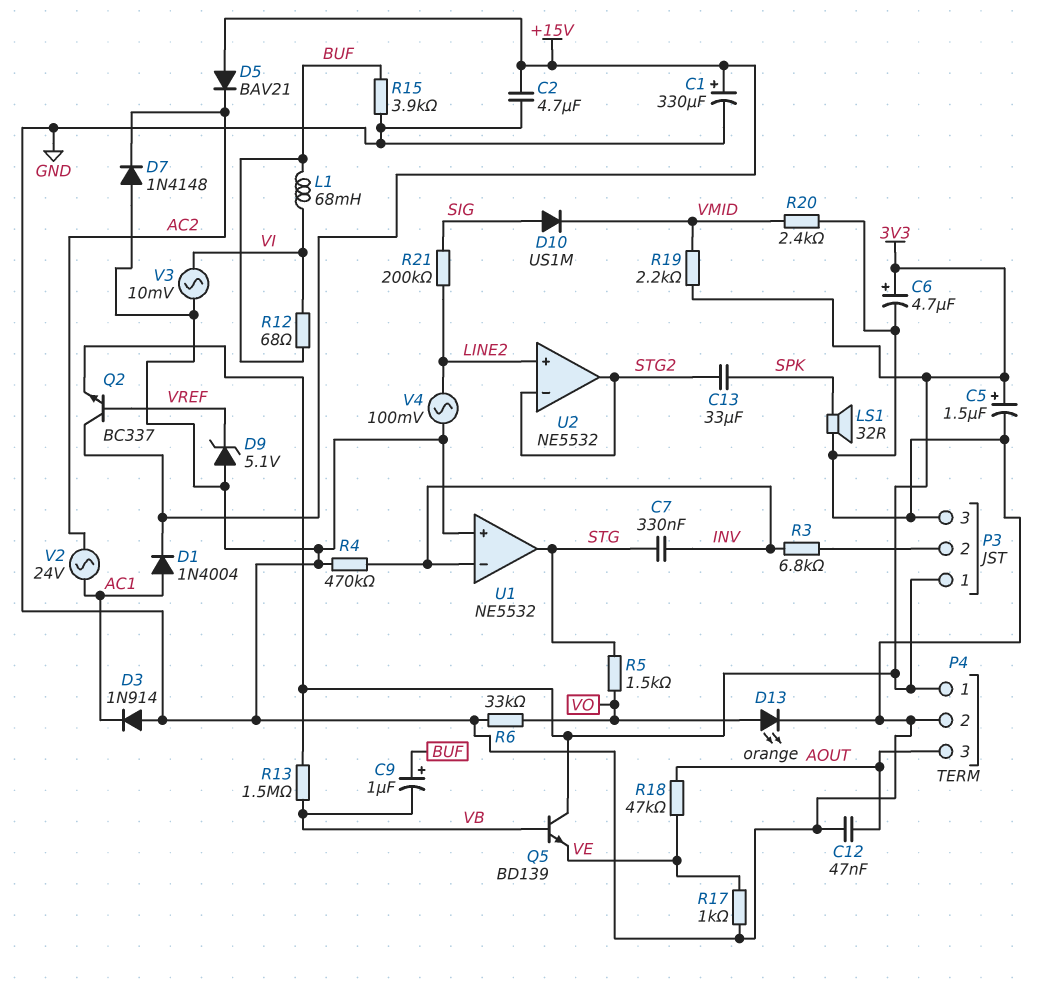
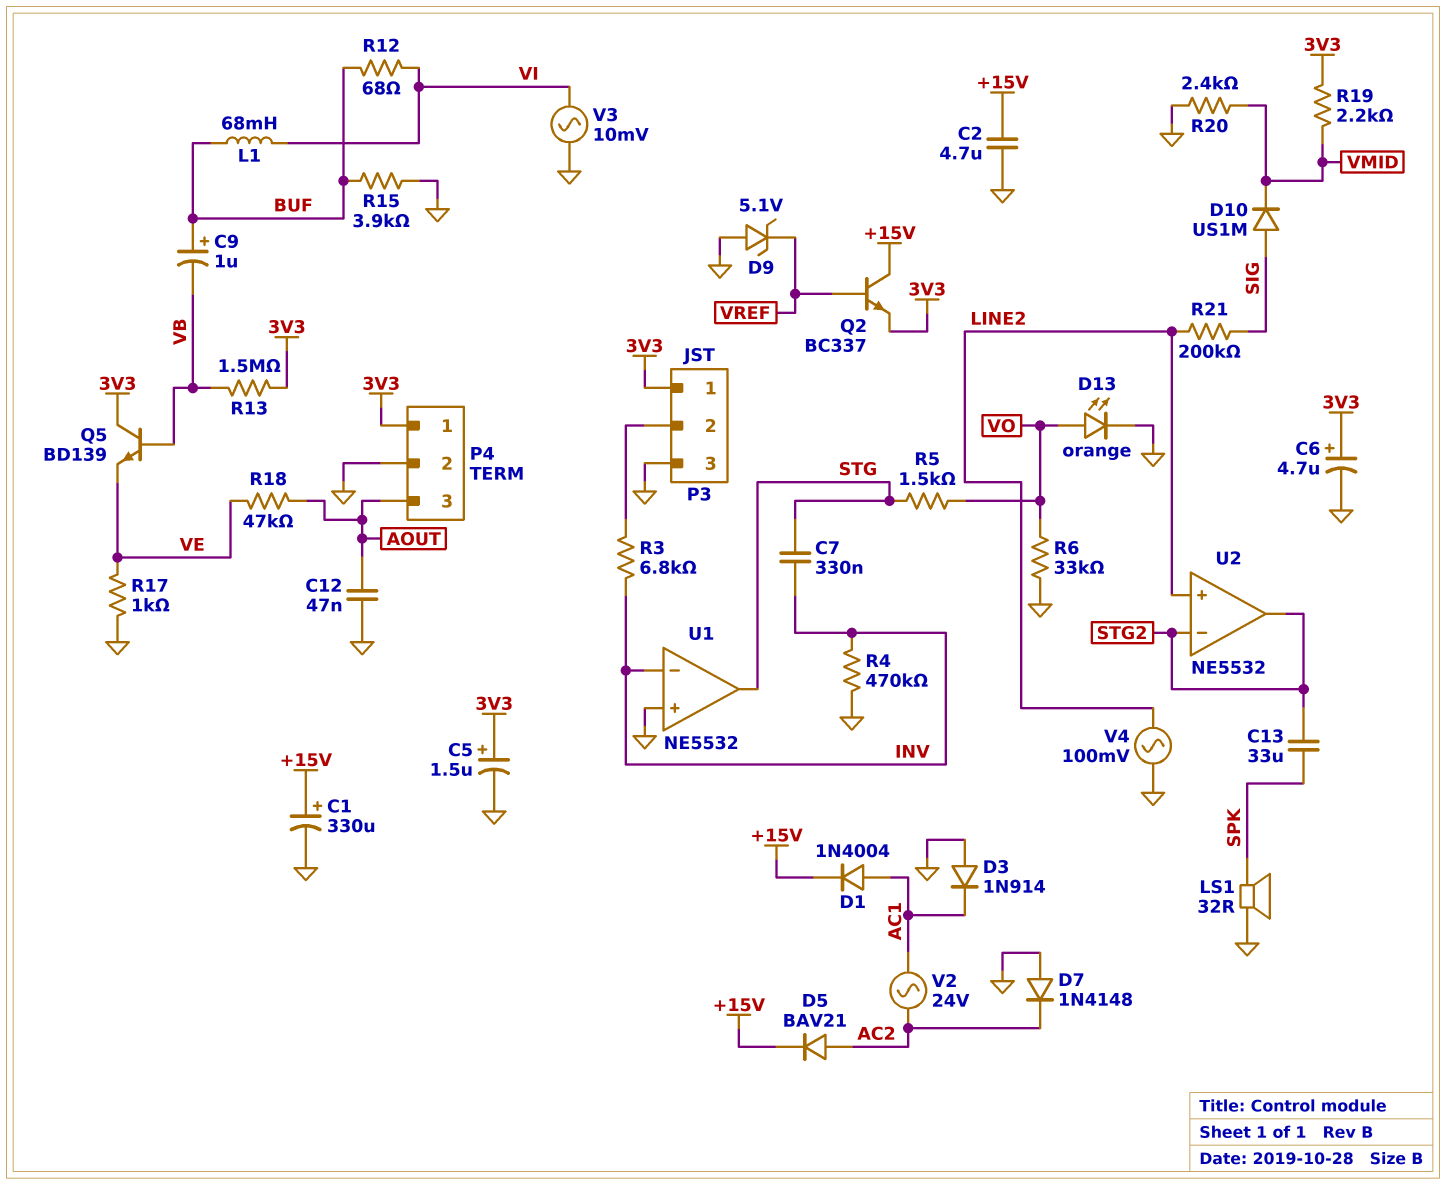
D5: diode BAV21 (A +15V, K AC2) -> diode BAV21 (A AC2, K +15V)

